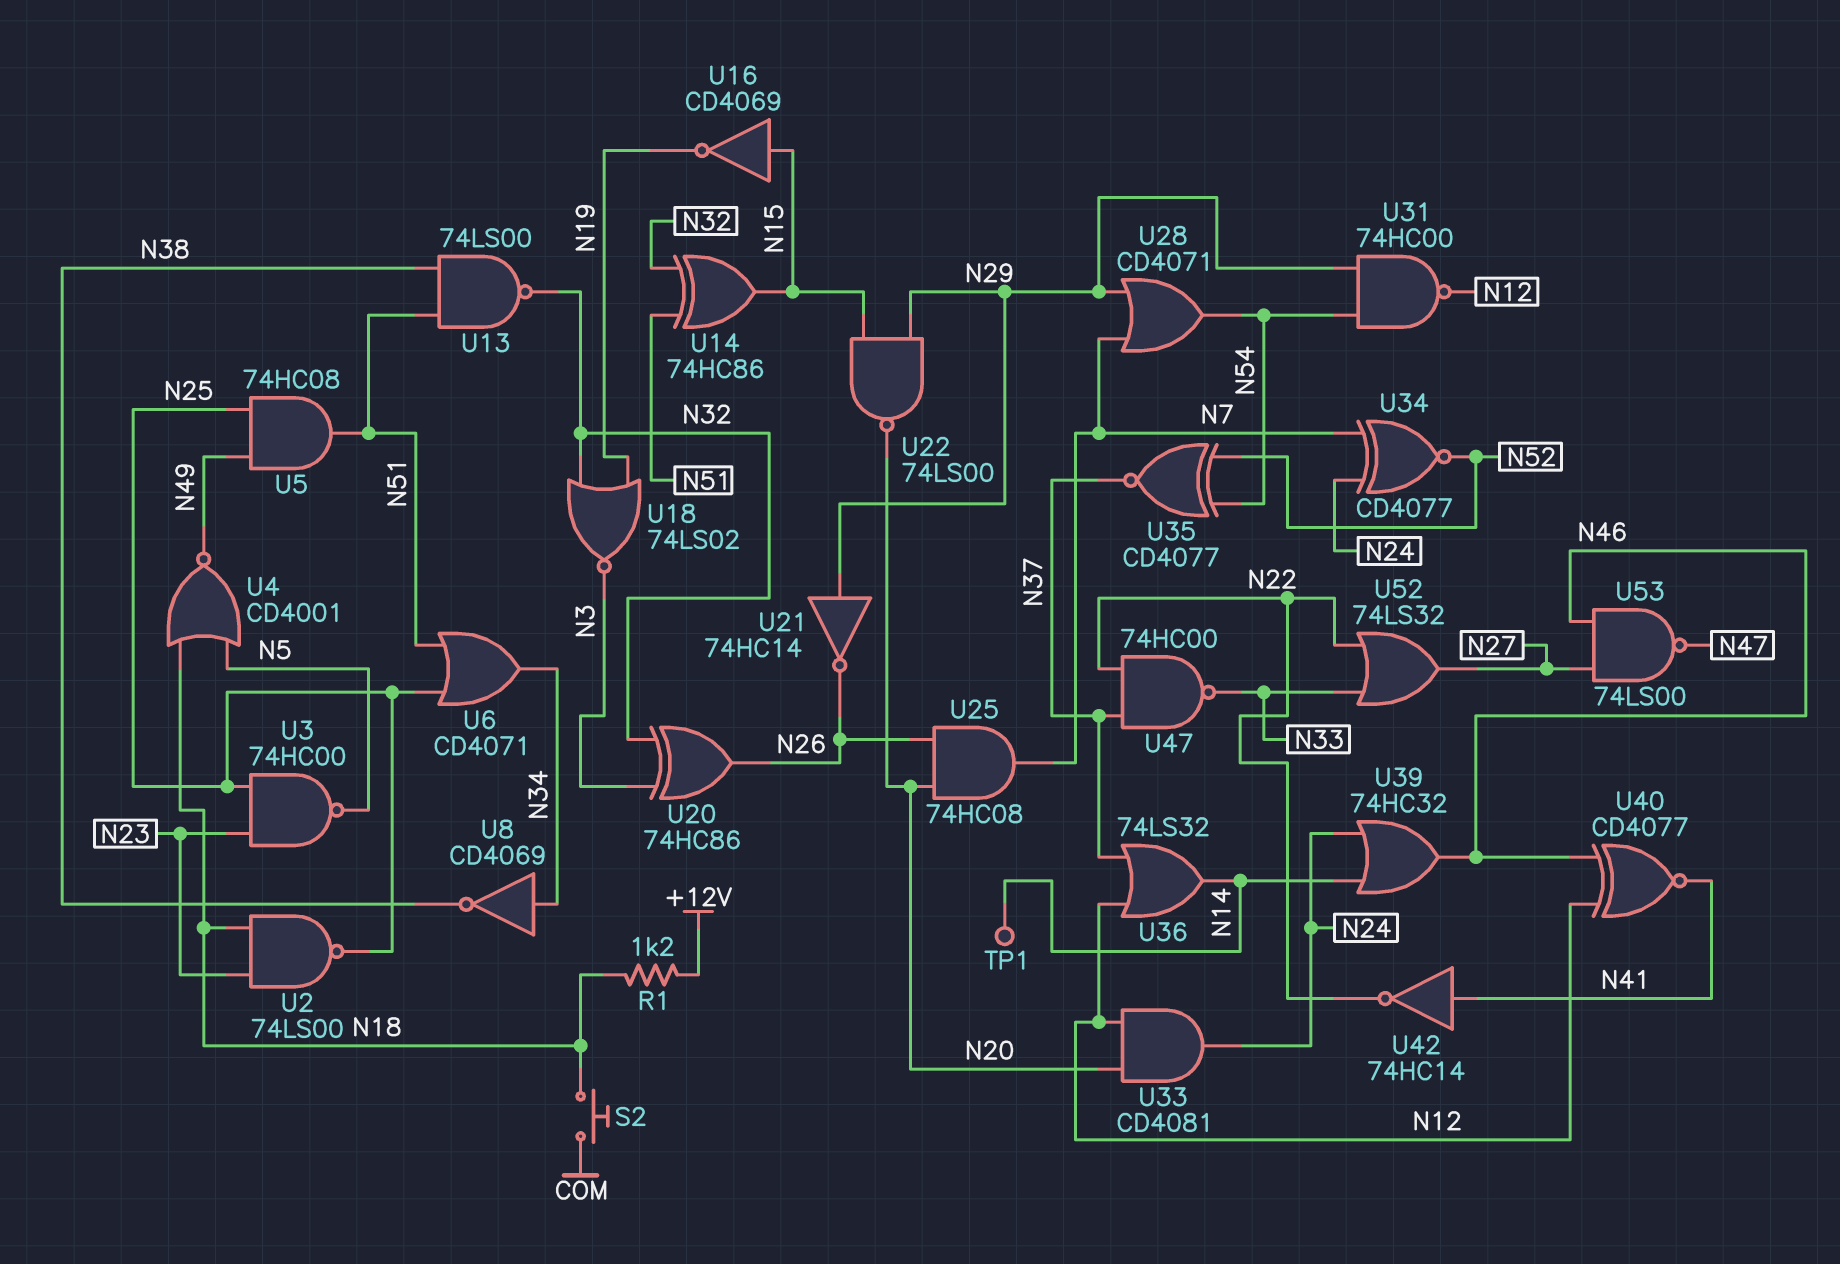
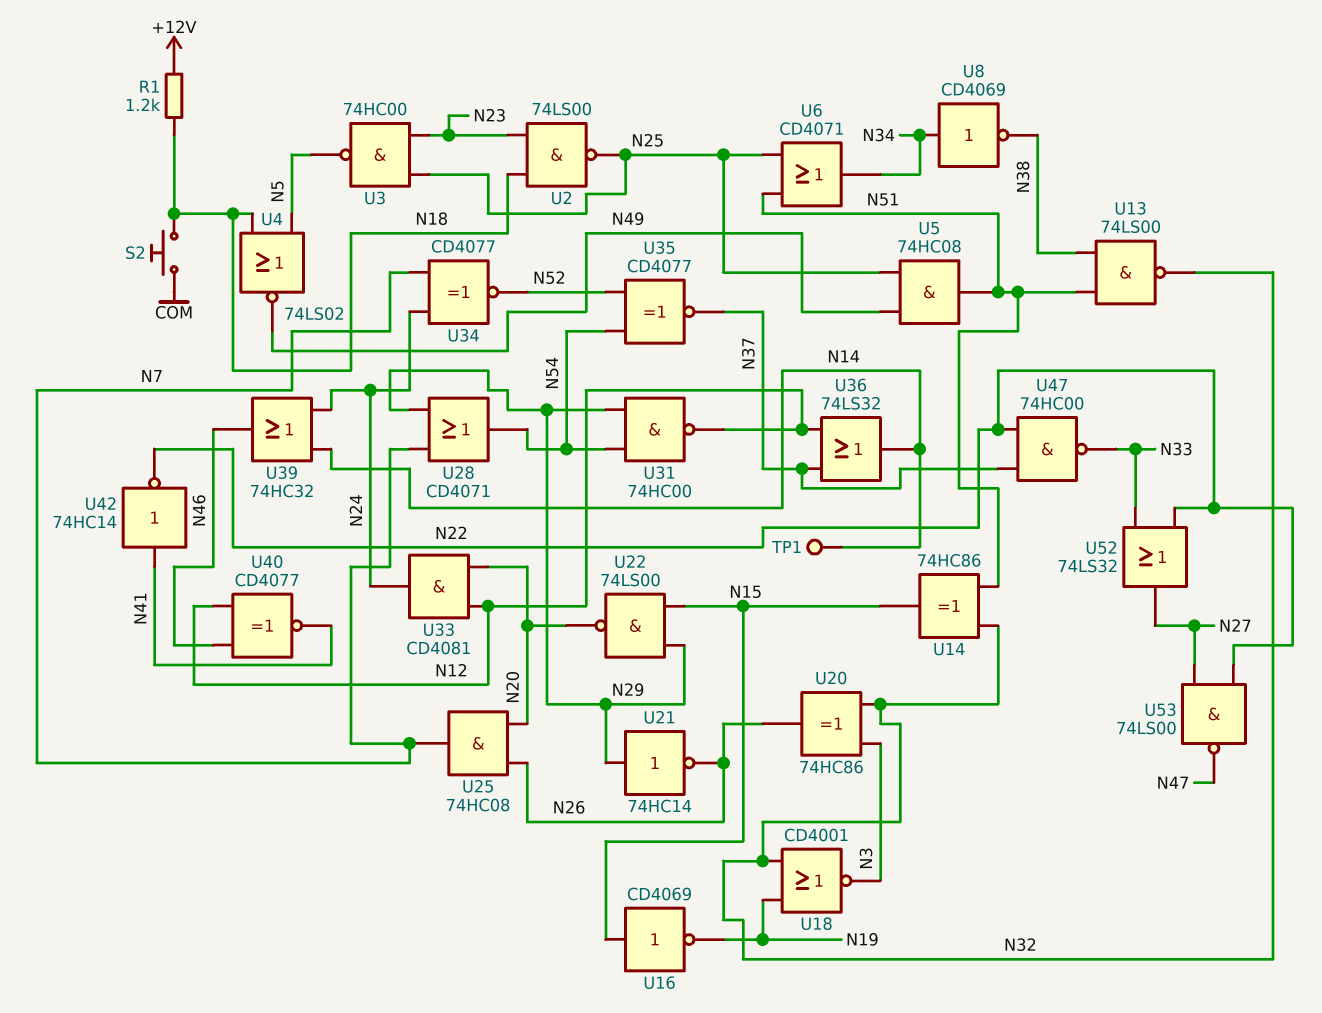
U4: NOR CD4001 (in N5, in N18, out N49) -> NOR 74LS02 (in N5, in N18, out N49)
U18: NOR 74LS02 (in N19, in N32, out N3) -> NOR CD4001 (in N19, in N32, out N3)
U53: NAND 74LS00 (in N27, in N46, out N47) -> NAND 74LS00 (in N22, in N27, out N47)

